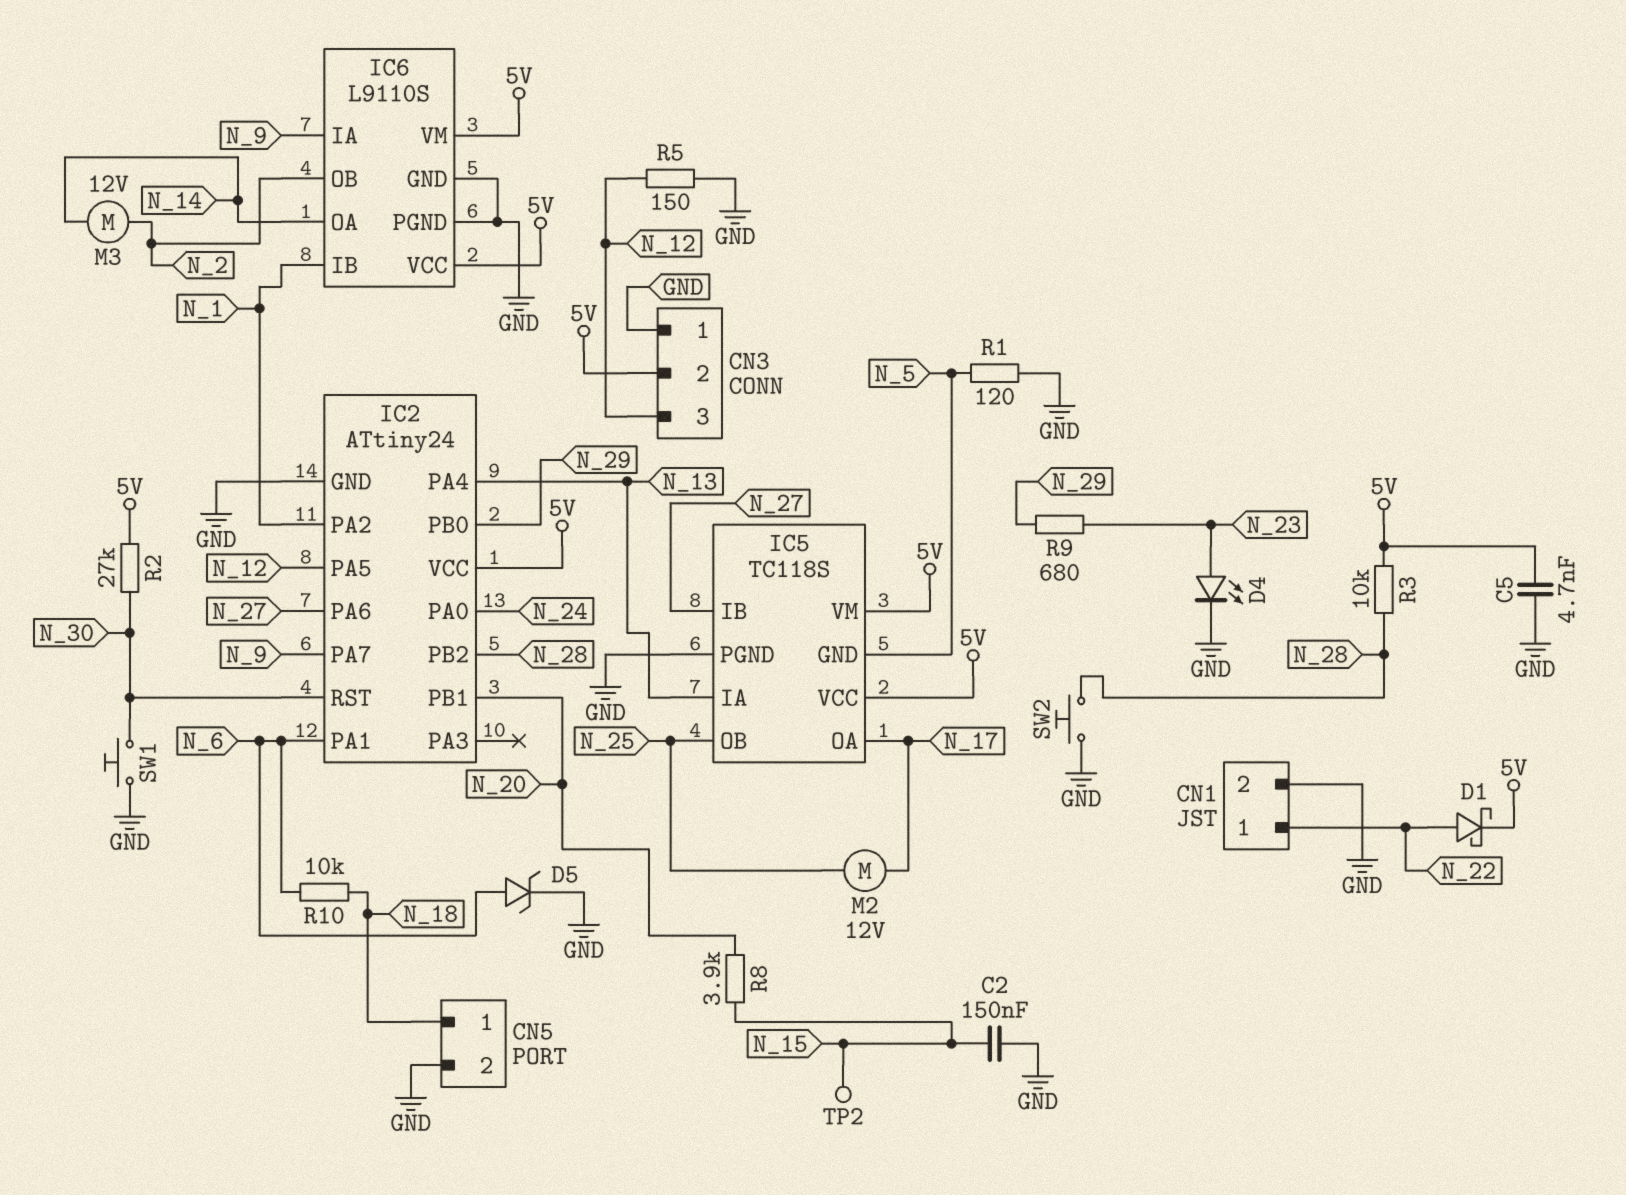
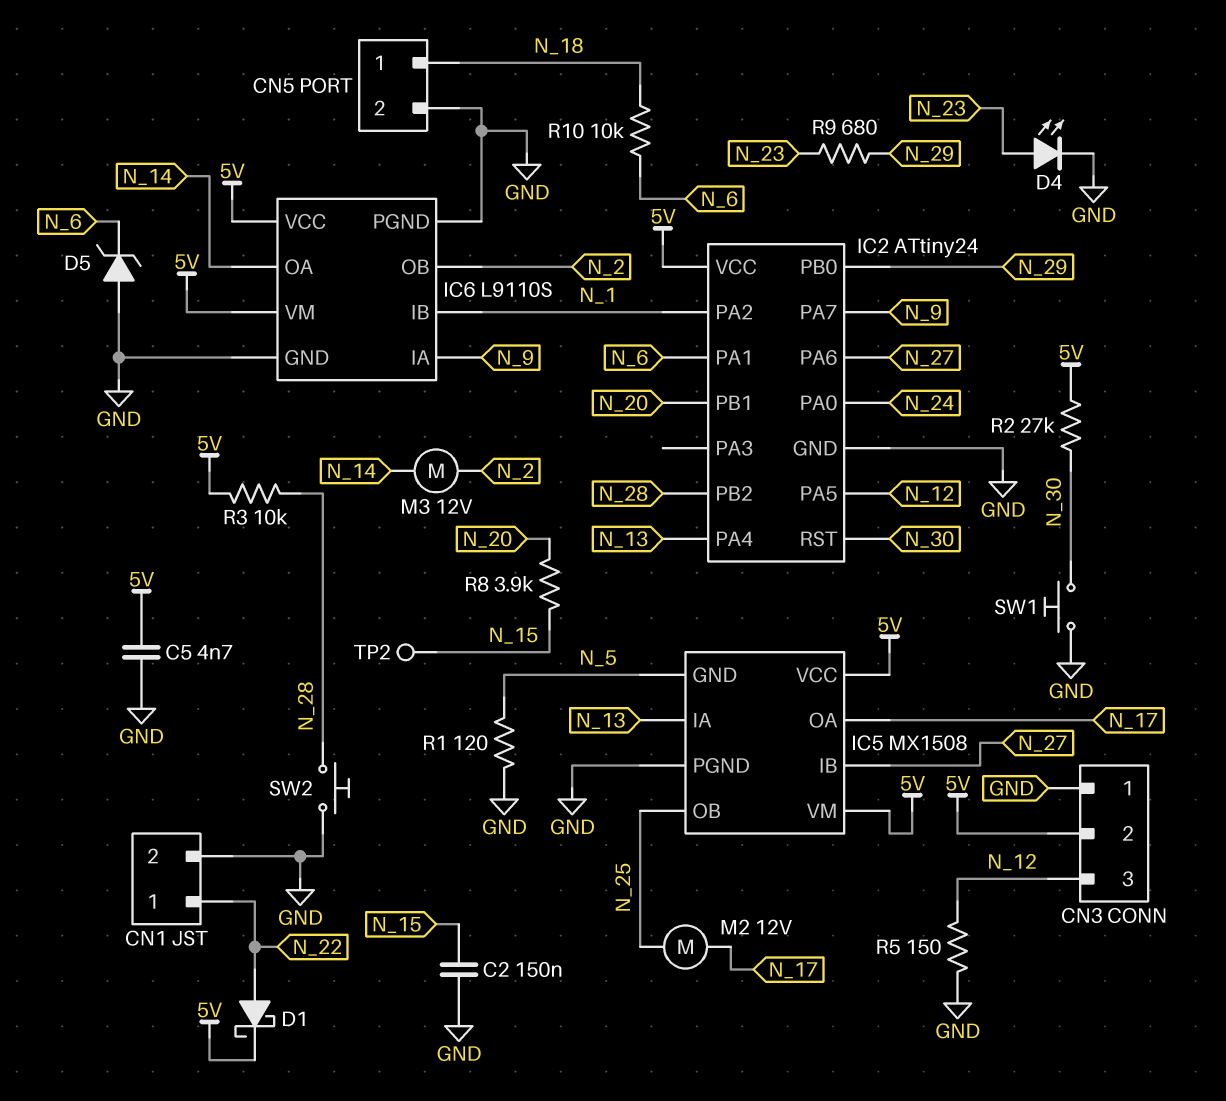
D5: zener (A N_6, K GND) -> zener (A GND, K N_6)
IC5: TC118S -> MX1508

